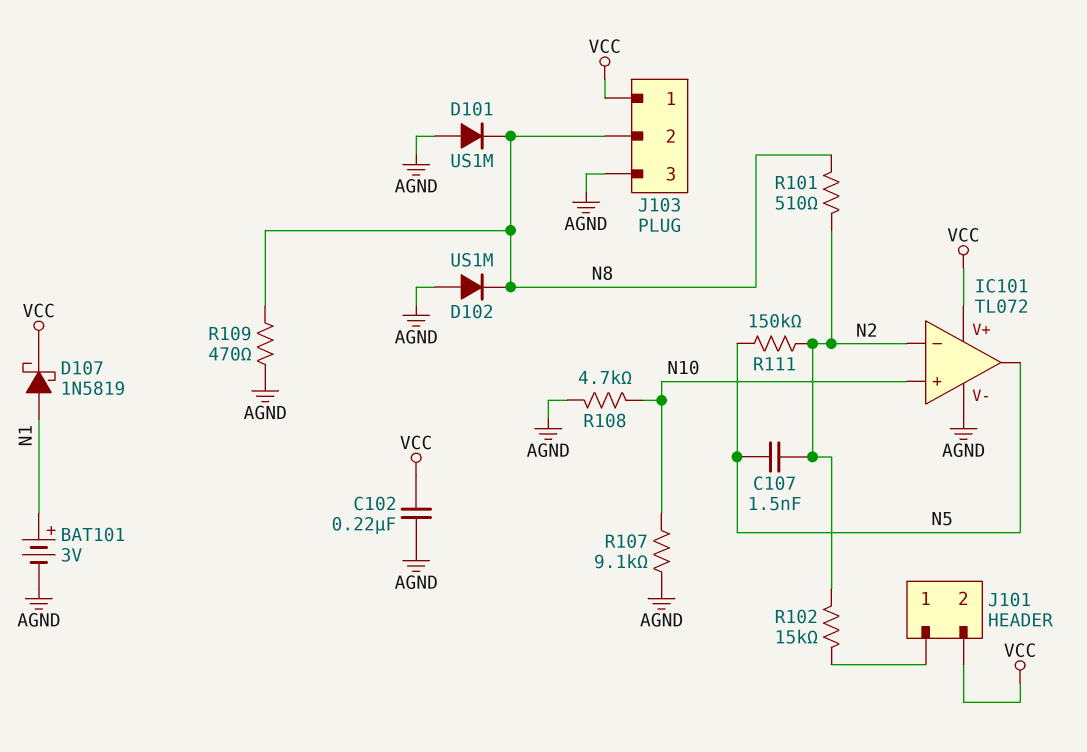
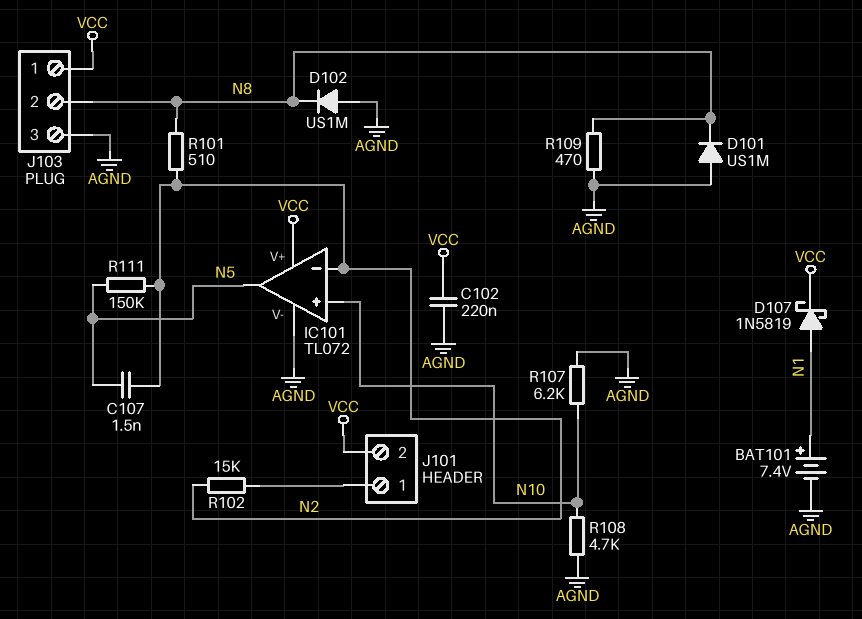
BAT101: 3V (plus N1, minus AGND) -> 7.4V (plus N1, minus AGND)
R107: 9.1k (AGND, N10) -> 6.2k (AGND, N10)

